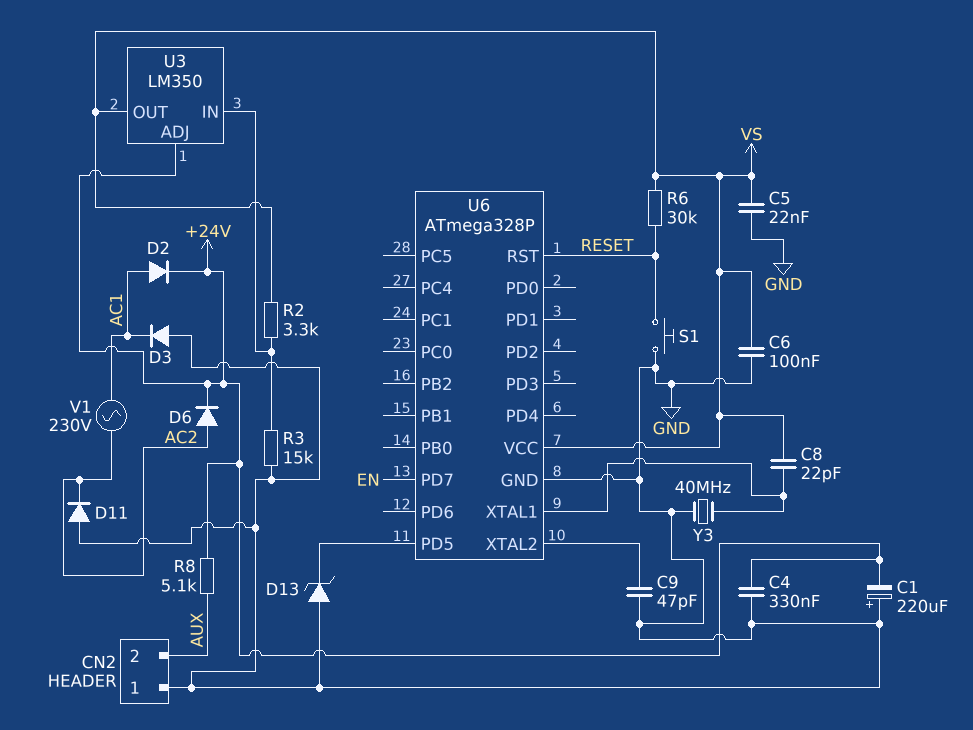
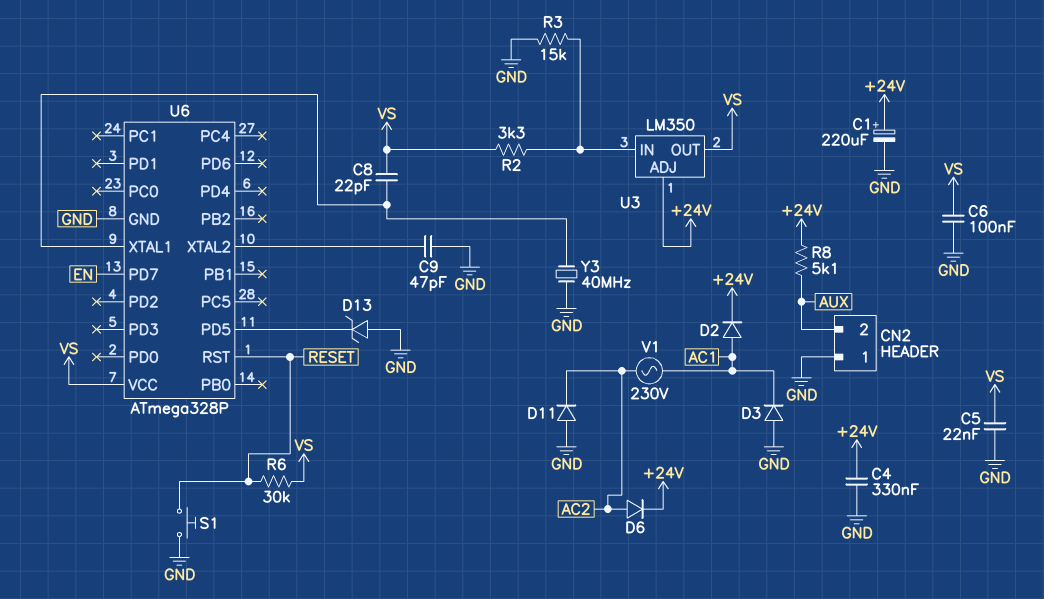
C1: 220uF (plus GND, minus +24V) -> 220uF (plus +24V, minus GND)

